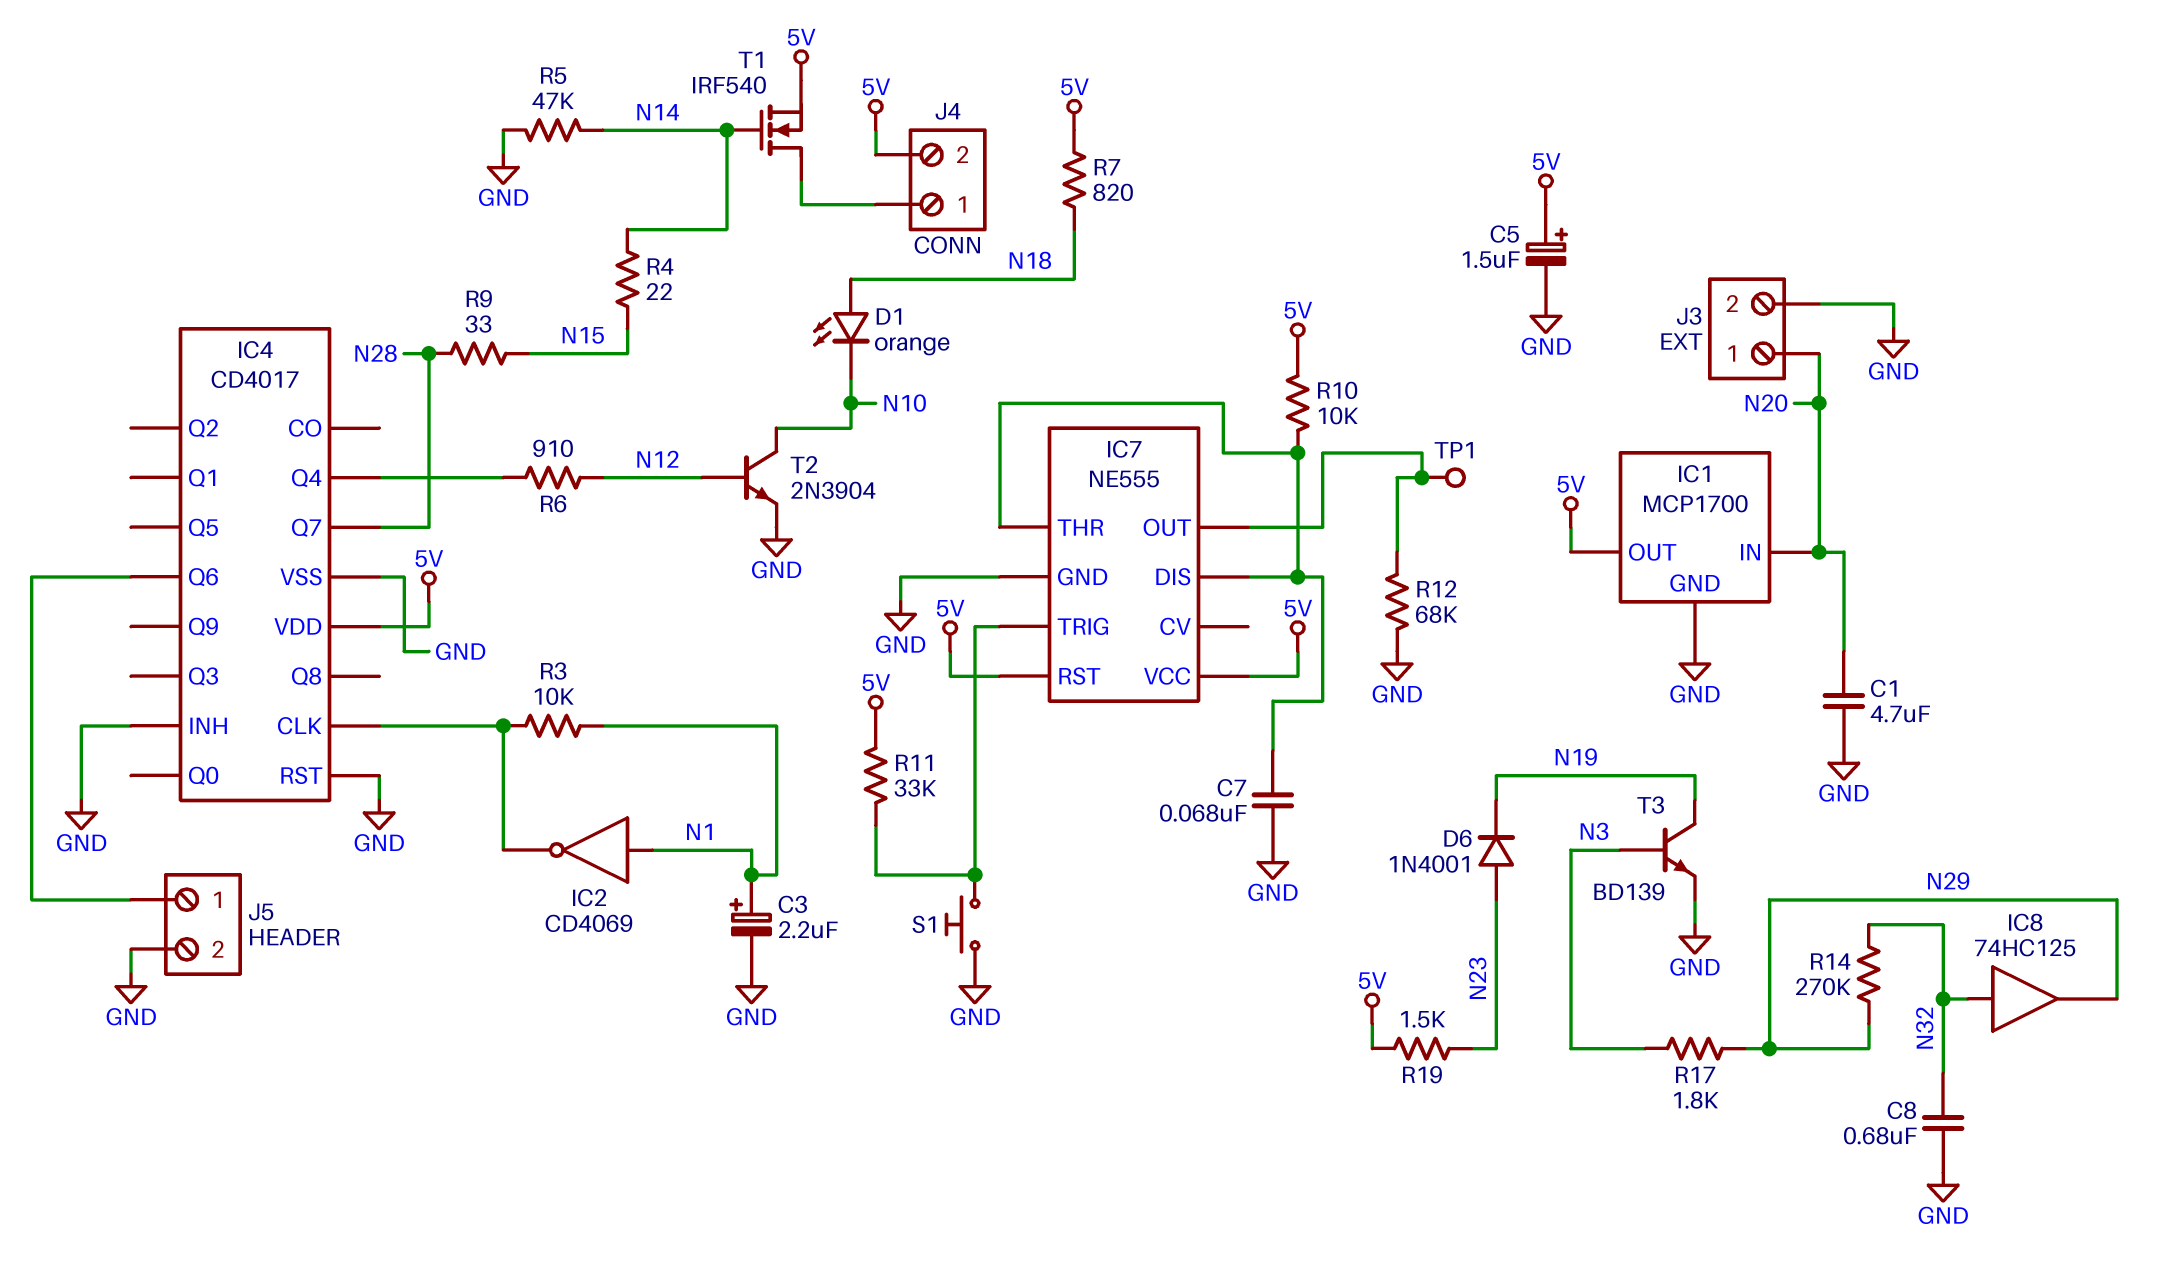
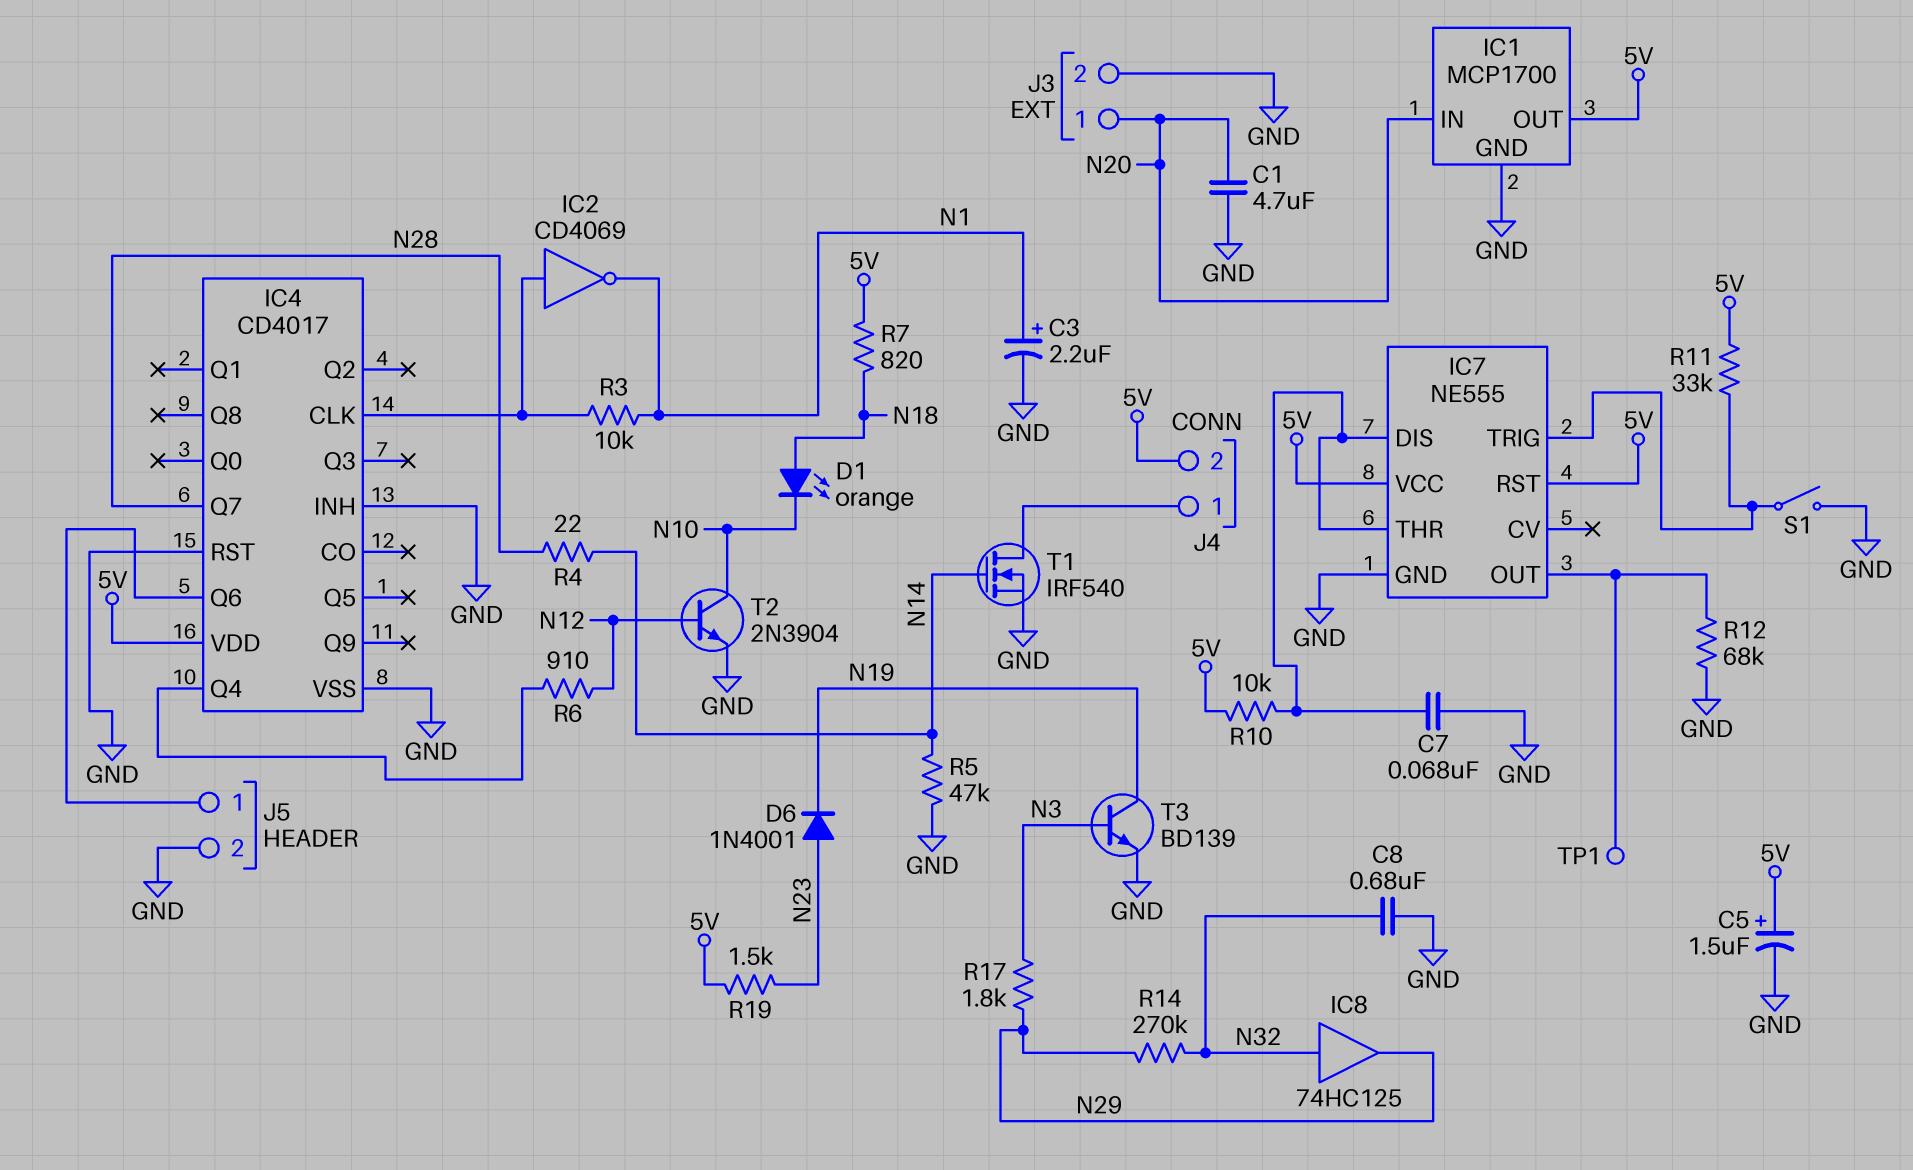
IC2: NOT CD4069 (in N1, out IC4/CLK) -> NOT CD4069 (in IC4/CLK, out N1)
R4: 22 (N14, N15) -> 22 (N14, N28)
R9: 33 (N15, N28) -> none
S1: button (GND, IC7/TRIG) -> switch (GND, IC7/TRIG)
T1: NMOS IRF540 (G N14, D J4/1, S 5V) -> NMOS IRF540 (G N14, D J4/1, S GND)

